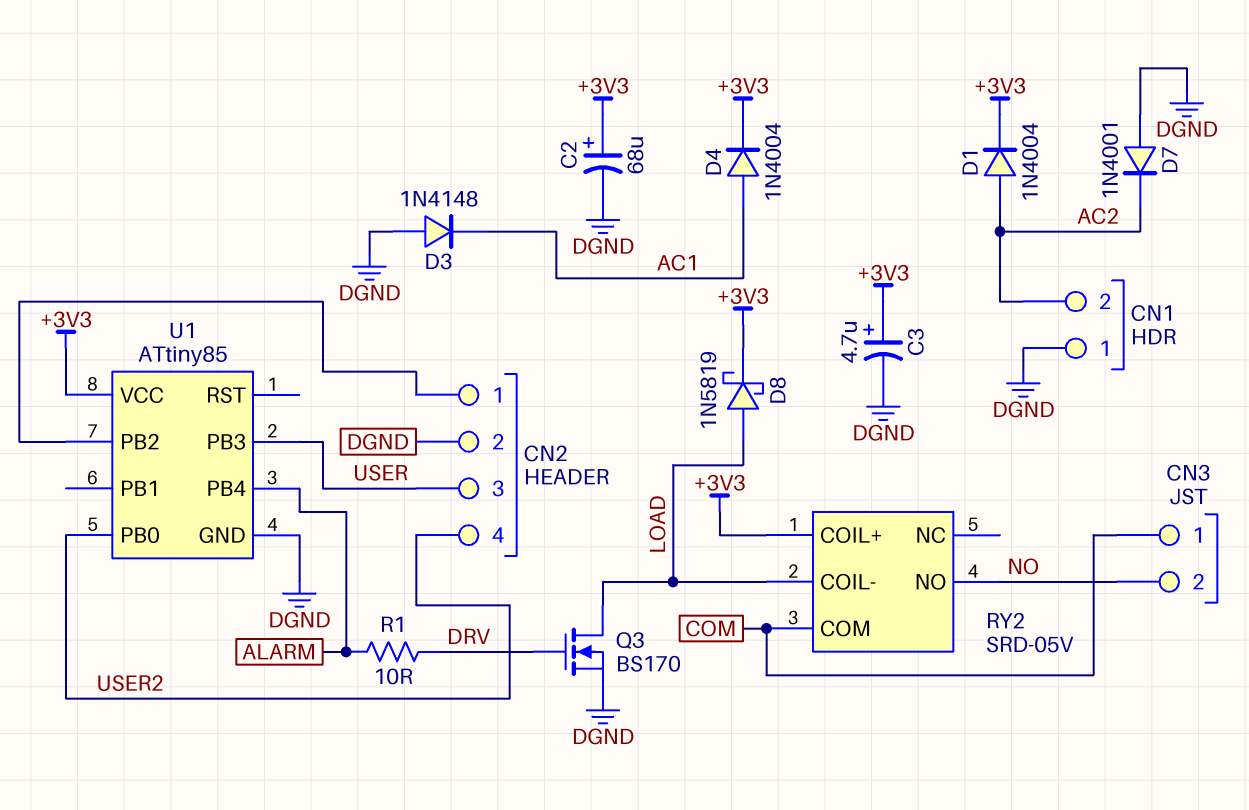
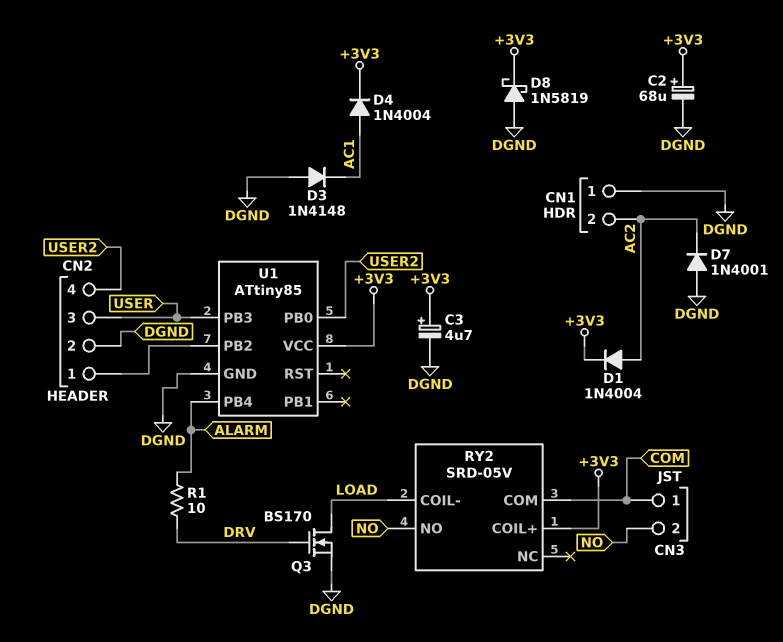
D8: schottky 1N5819 (A LOAD, K +3V3) -> schottky 1N5819 (A DGND, K +3V3)

